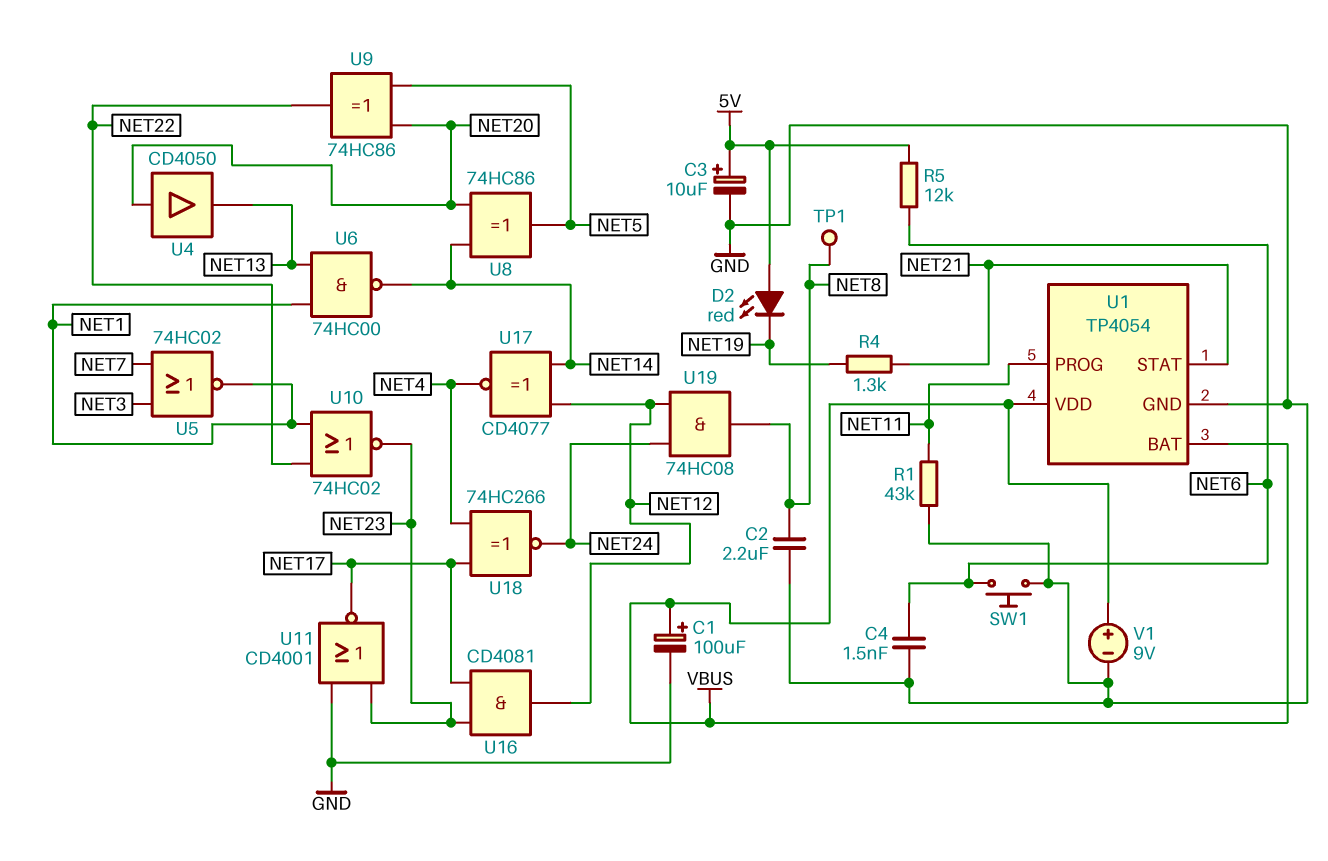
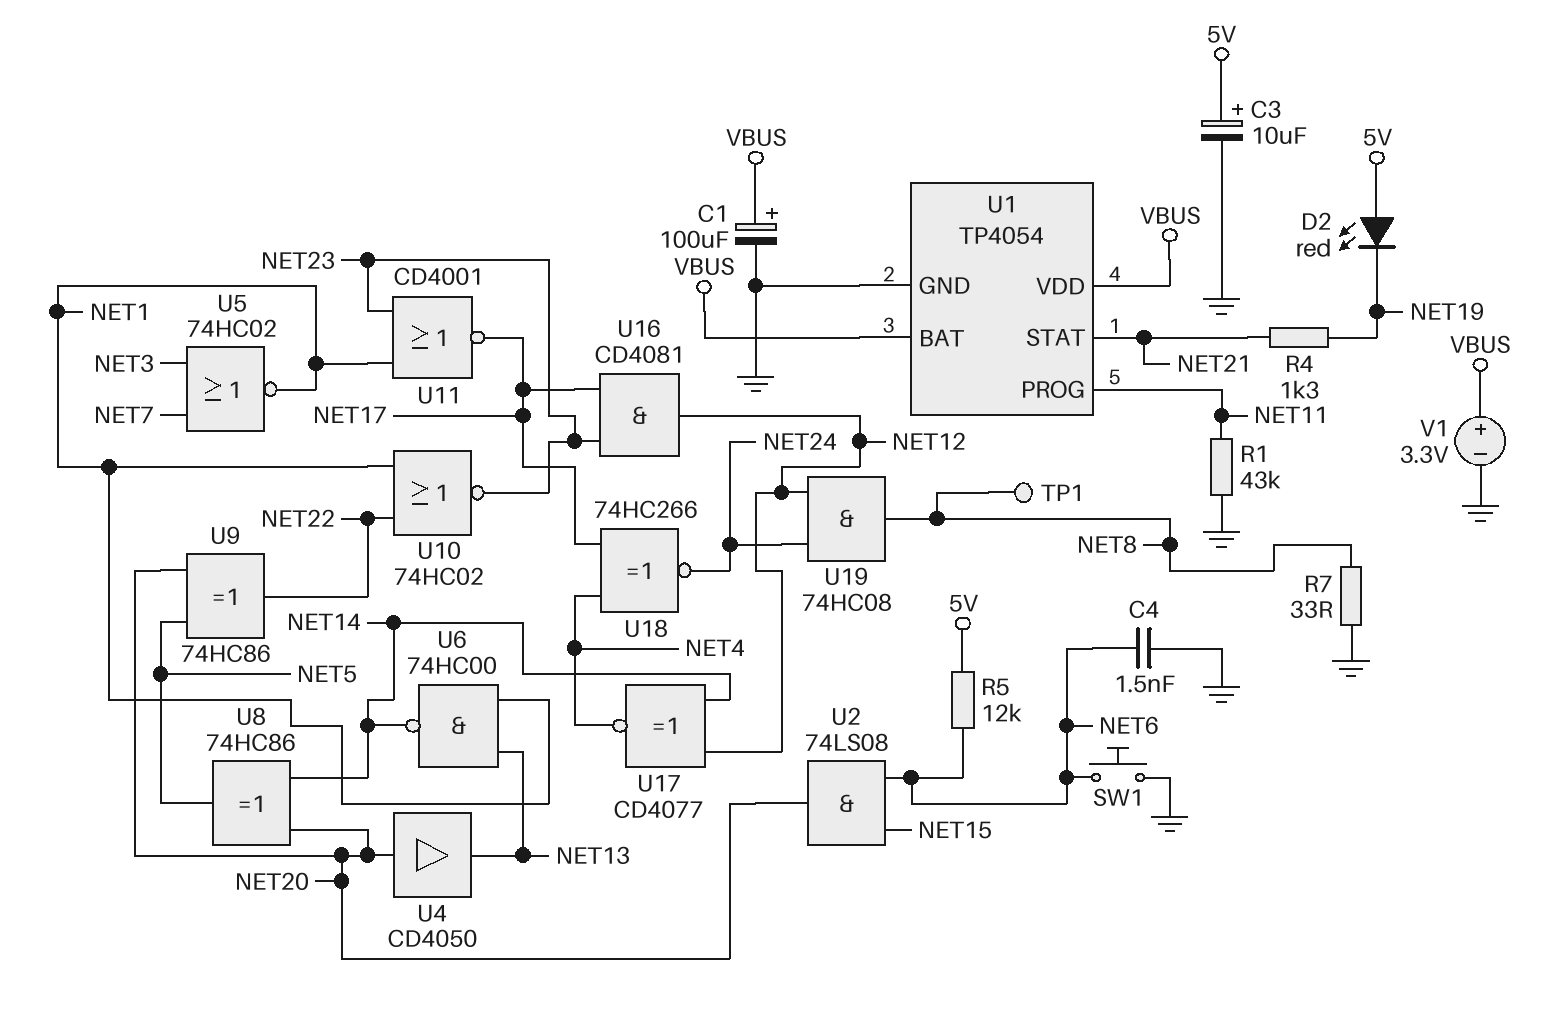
C2: 2.2uF (GND, NET8) -> none
R7: none -> 33 (GND, NET8)
U2: none -> AND 74LS08 (in NET6, in NET15, out NET20)
U11: NOR CD4001 (in GND, in NET23, out NET17) -> NOR CD4001 (in NET1, in NET23, out NET17)
V1: 9V (plus VBUS, minus GND) -> 3.3V (plus VBUS, minus GND)

